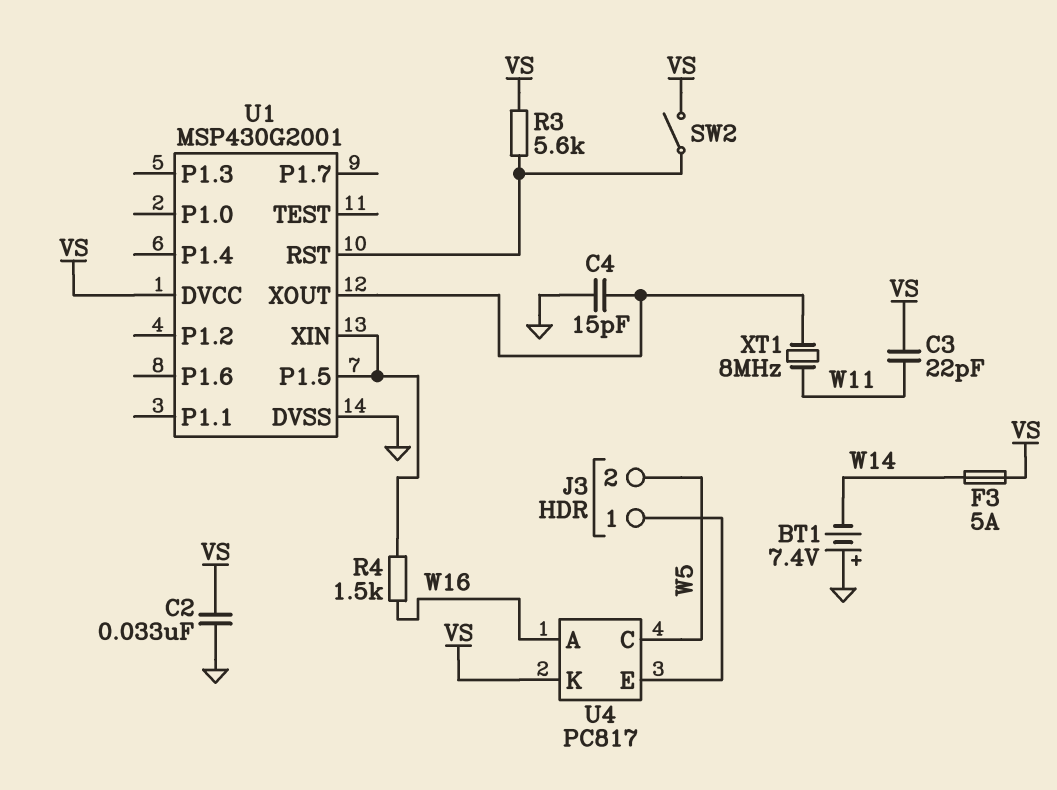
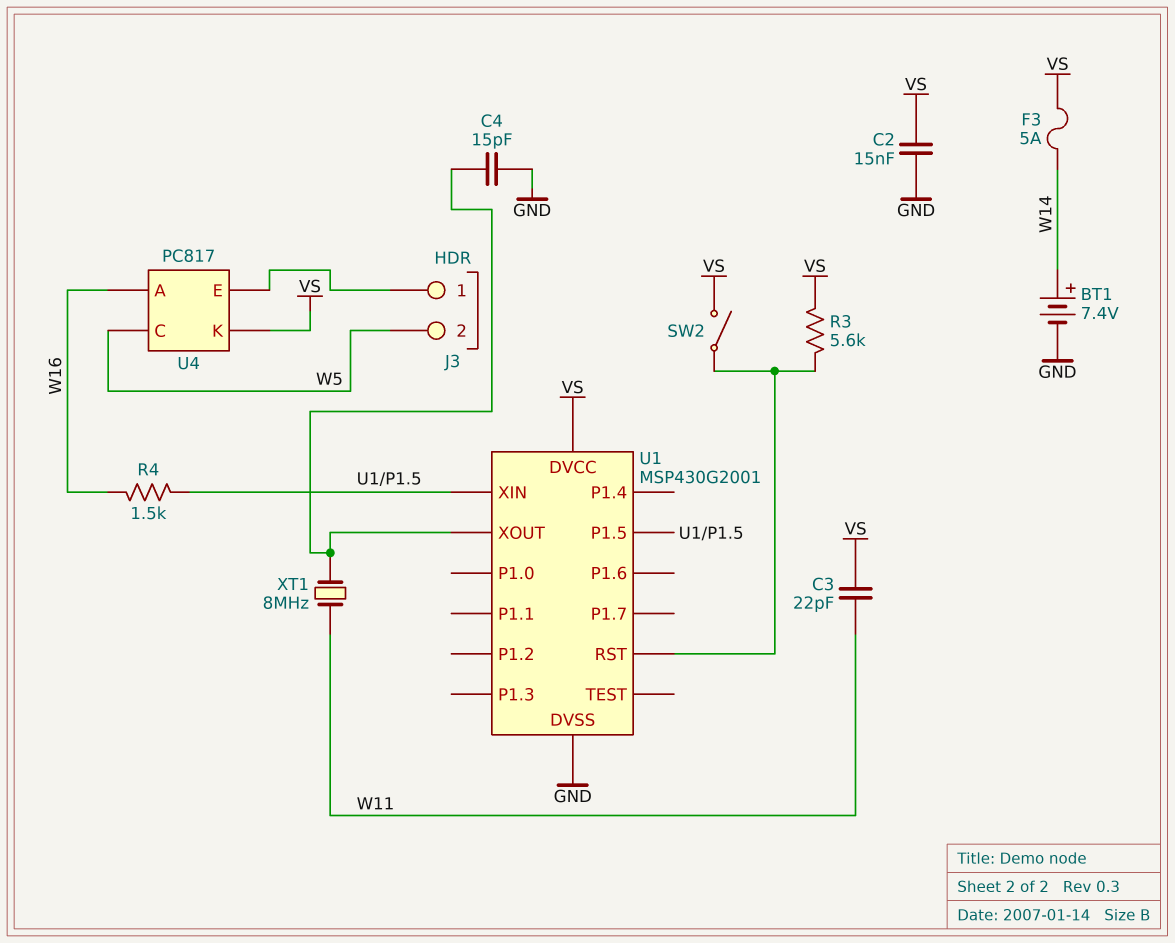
BT1: 7.4V (plus GND, minus W14) -> 7.4V (plus W14, minus GND)
C2: 33nF (GND, VS) -> 15nF (GND, VS)

